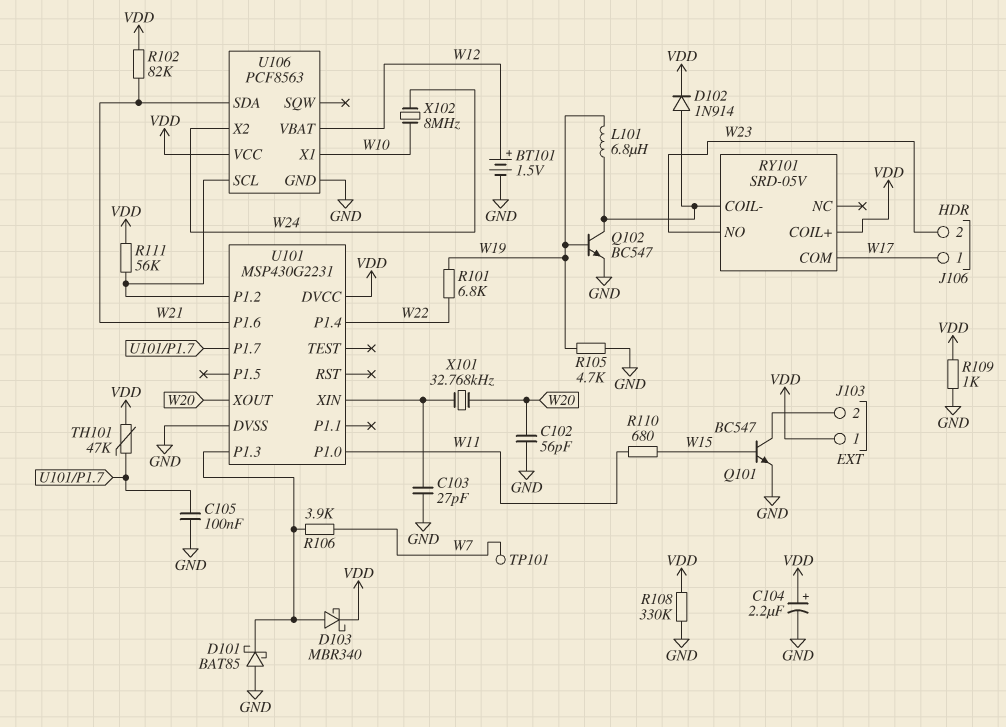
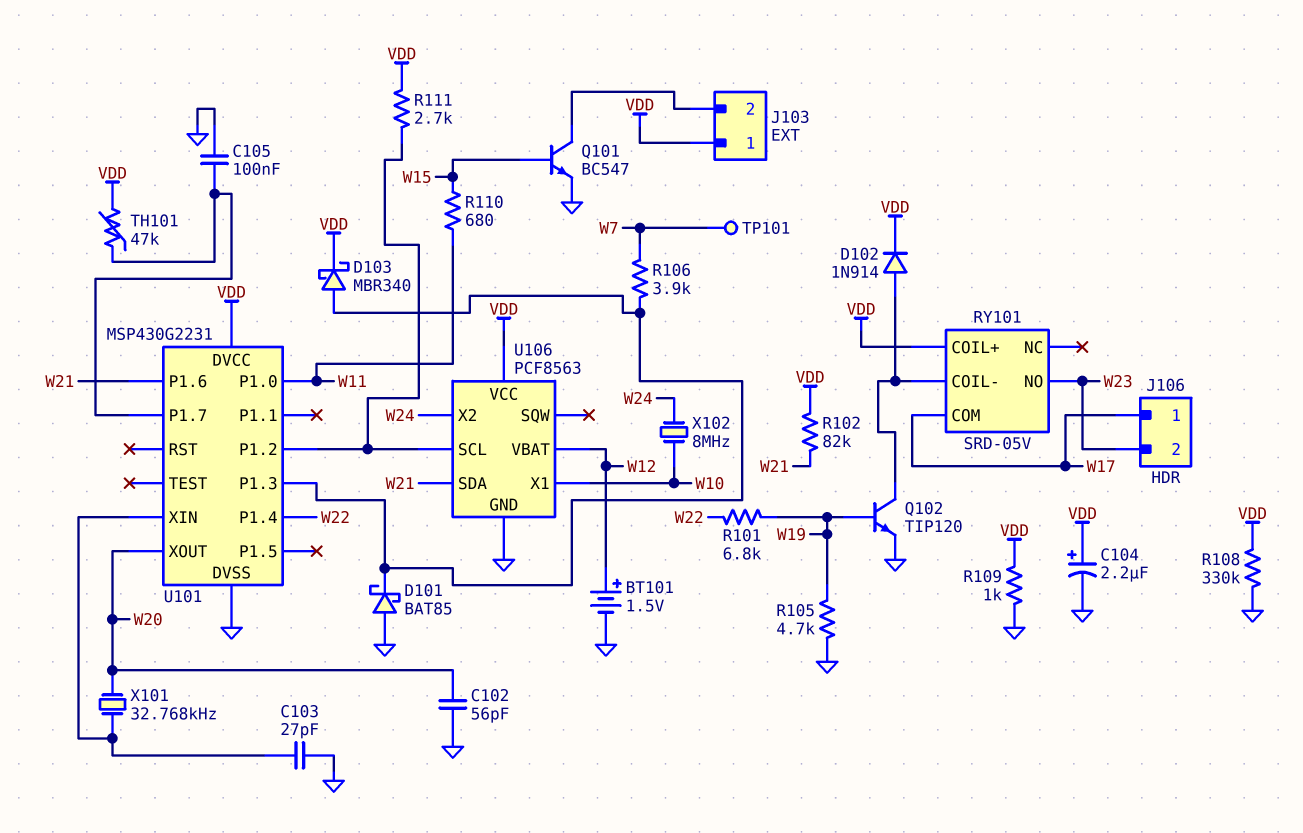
L101: 6.8uH (RY101/COIL-, W19) -> none
Q102: NPN BC547 (B W19, C RY101/COIL-, E GND) -> NPN TIP120 (B W19, C RY101/COIL-, E GND)
R111: 56k (U101/P1.2, VDD) -> 2.7k (U101/P1.2, VDD)

